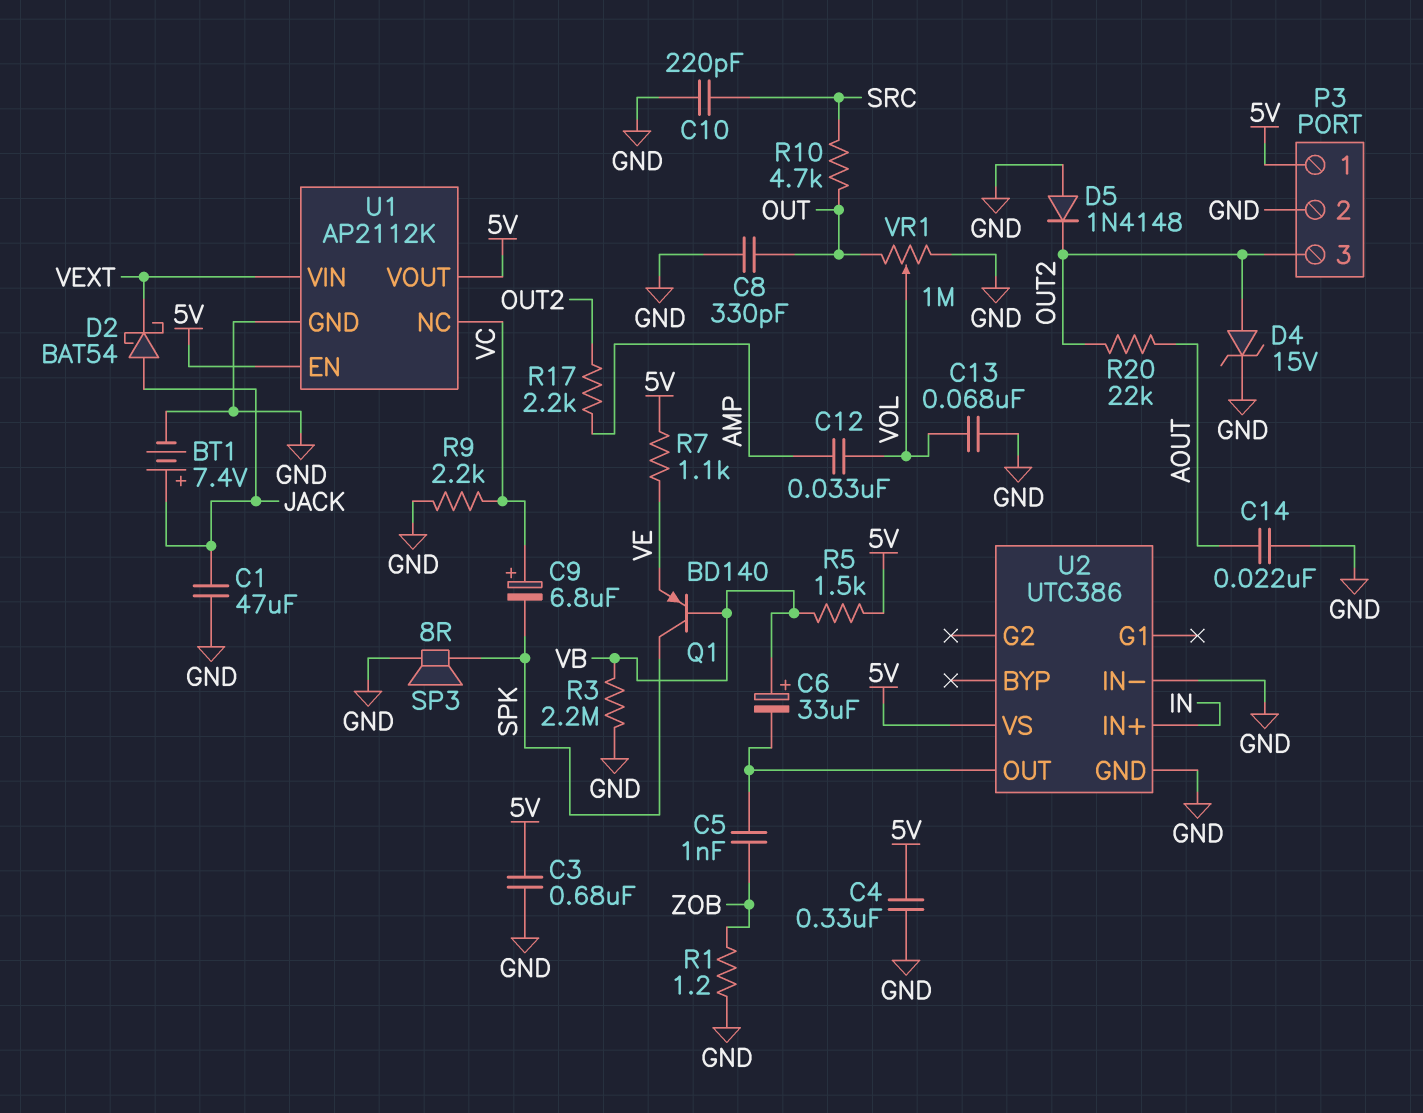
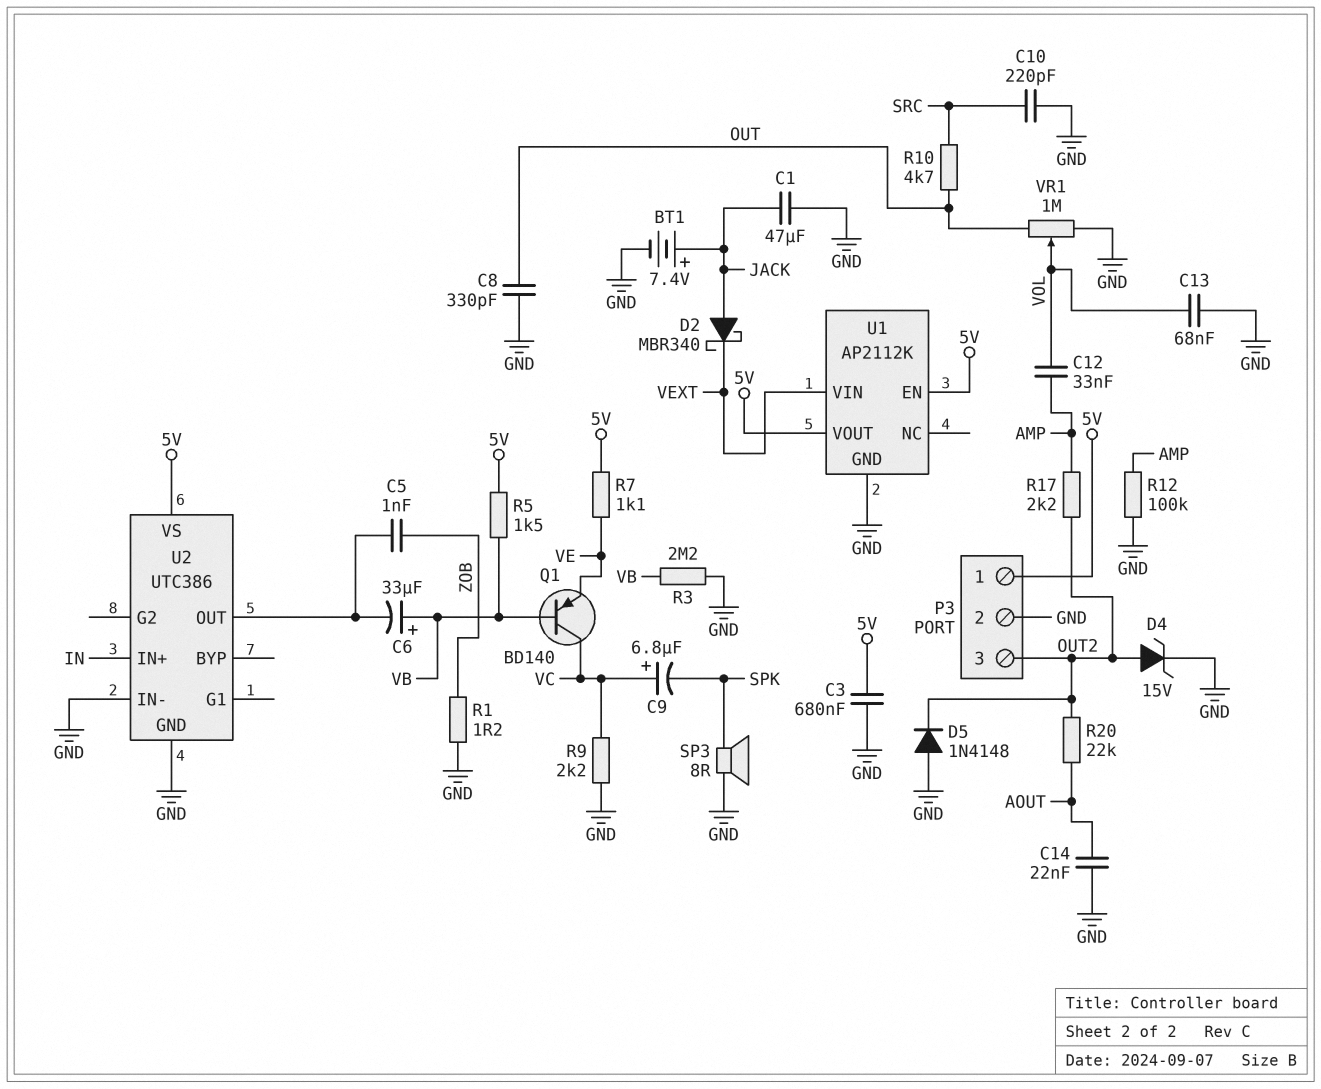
C4: 330nF (5V, GND) -> none
D2: schottky BAT54 (A JACK, K VEXT) -> schottky MBR340 (A JACK, K VEXT)
Q1: PNP BD140 (B VB, C SPK, E VE) -> PNP BD140 (B VB, C VC, E VE)
R12: none -> 100k (AMP, GND)
U1 pin NC: VC -> none

